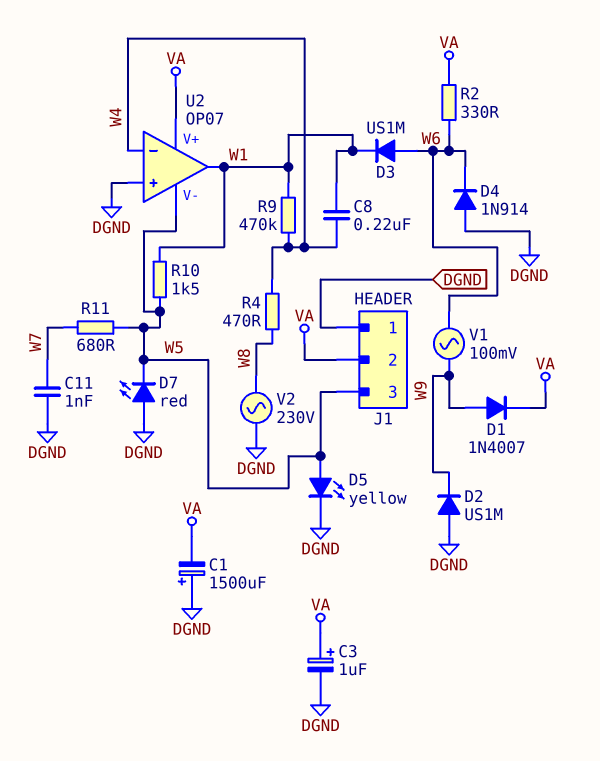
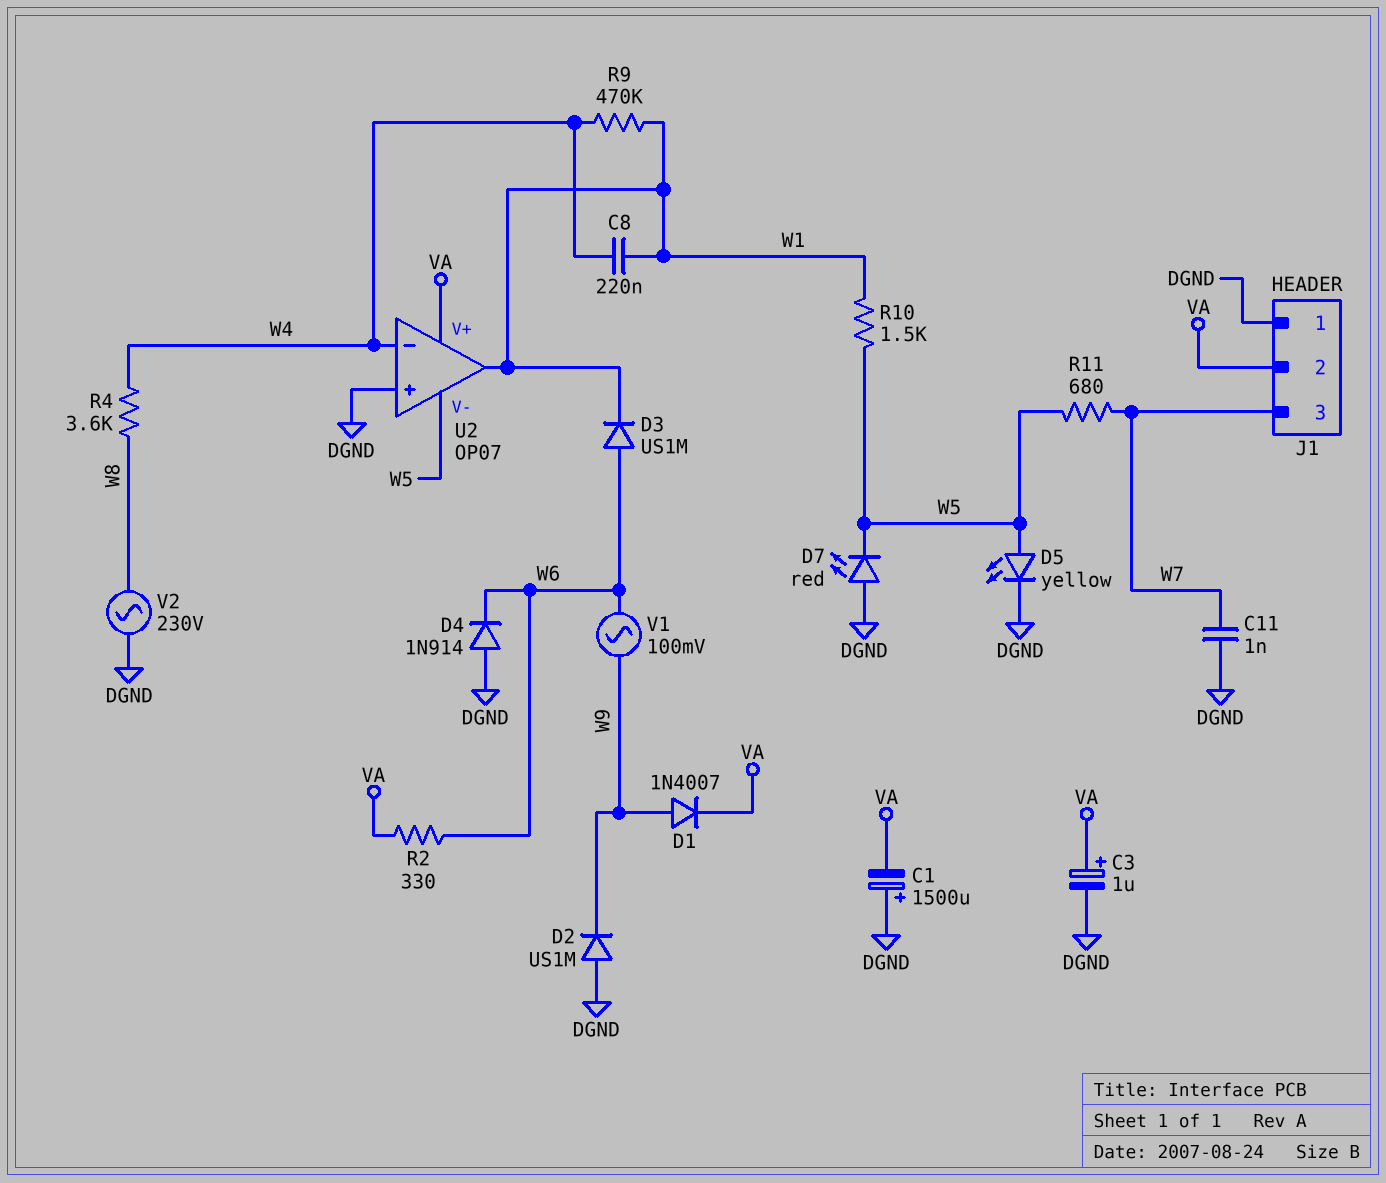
J1 pin 3: W5 -> W7
R4: 470 (W4, W8) -> 3.6k (W4, W8)

